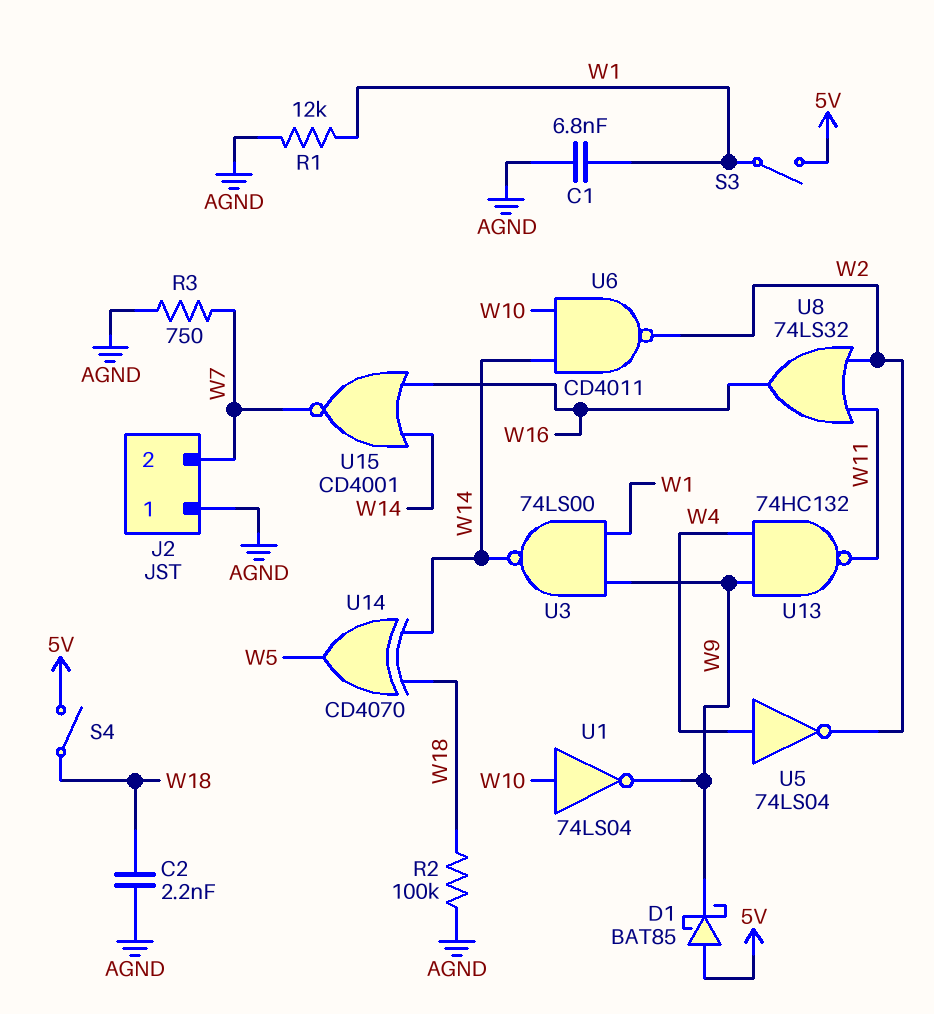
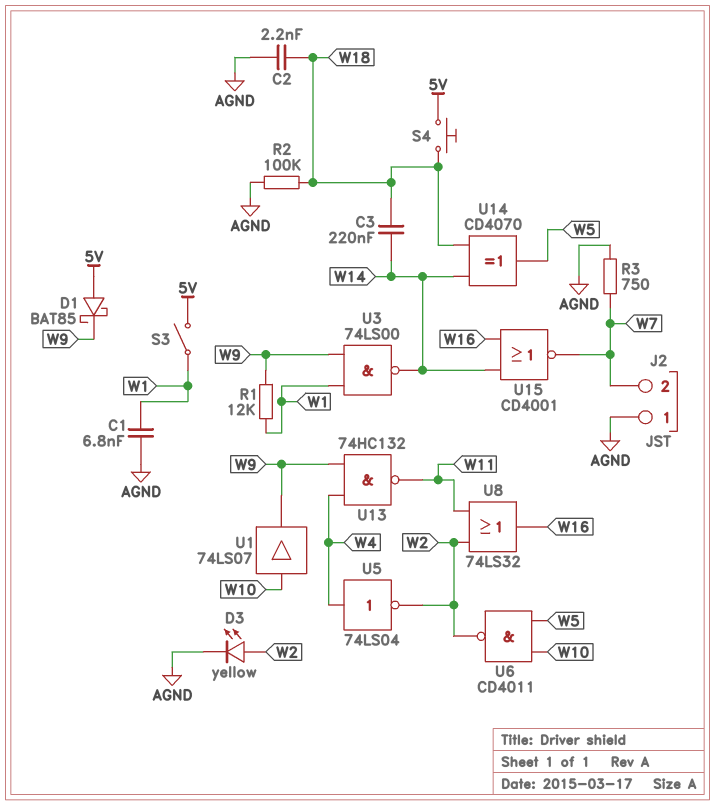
C3: none -> 220nF (W14, W18)
D3: none -> LED yellow (A W2, K AGND)
R1: 12k (AGND, W1) -> 12k (W1, W9)
S4: switch (5V, W18) -> button (5V, W18)
U1: NOT 74LS04 (in W10, out W9) -> buffer 74LS07 (in W10, out W9)
U6: NAND CD4011 (in W10, in W14, out W2) -> NAND CD4011 (in W5, in W10, out W2)

